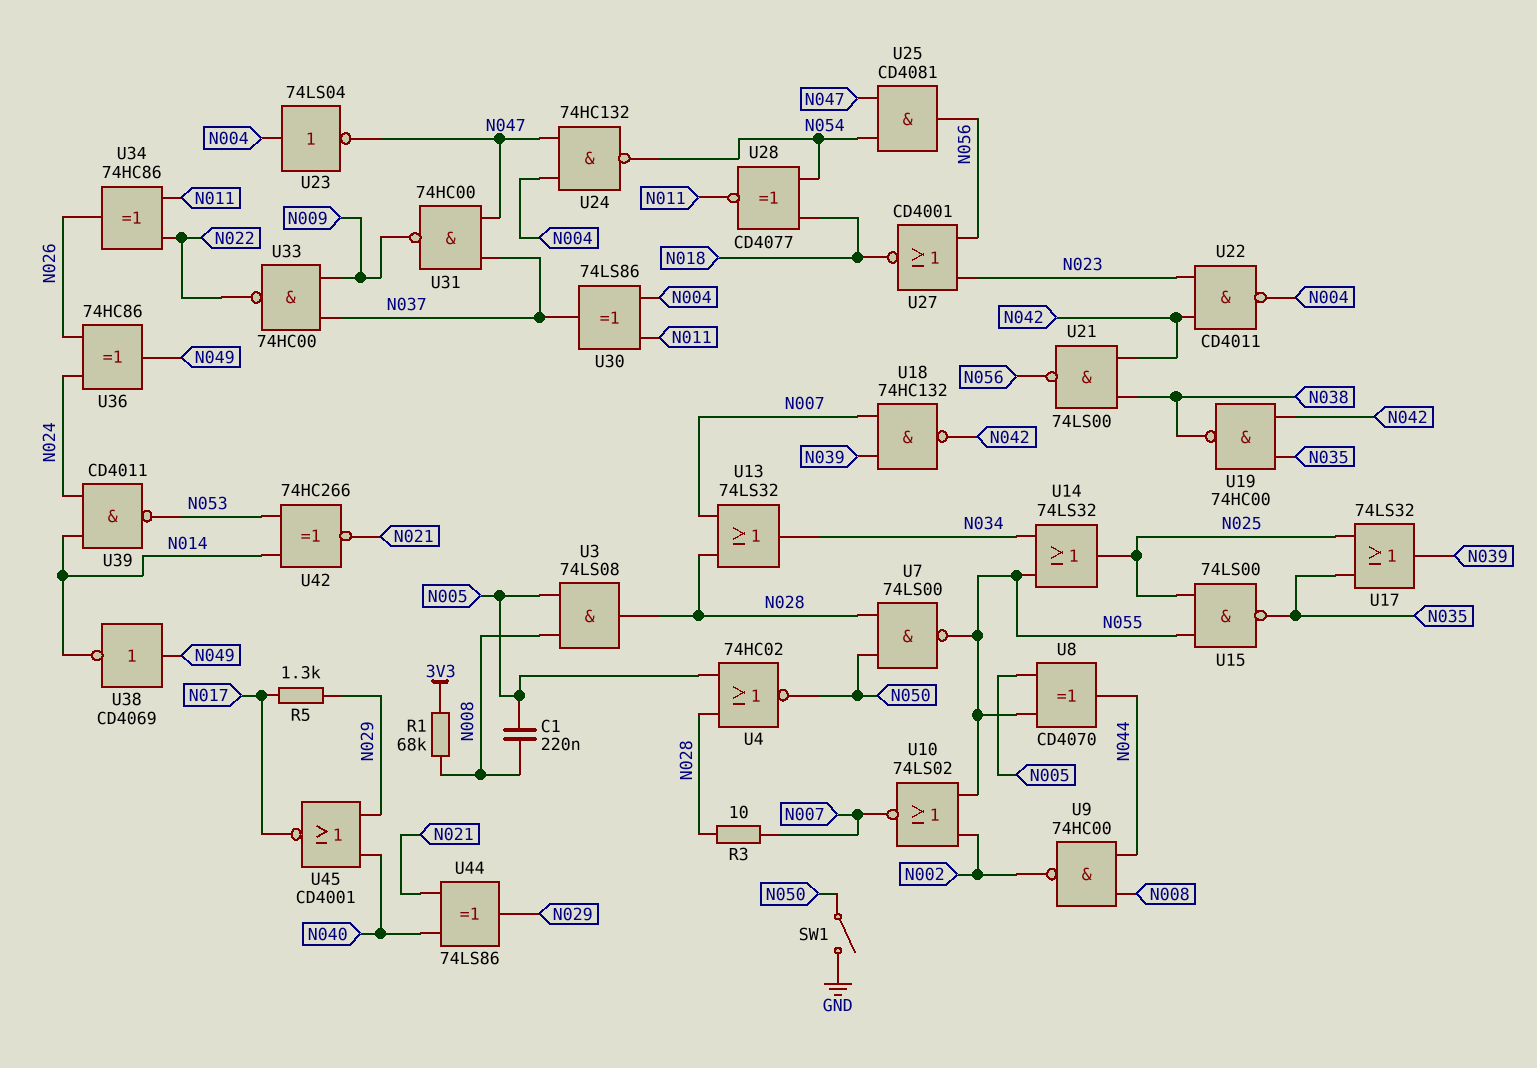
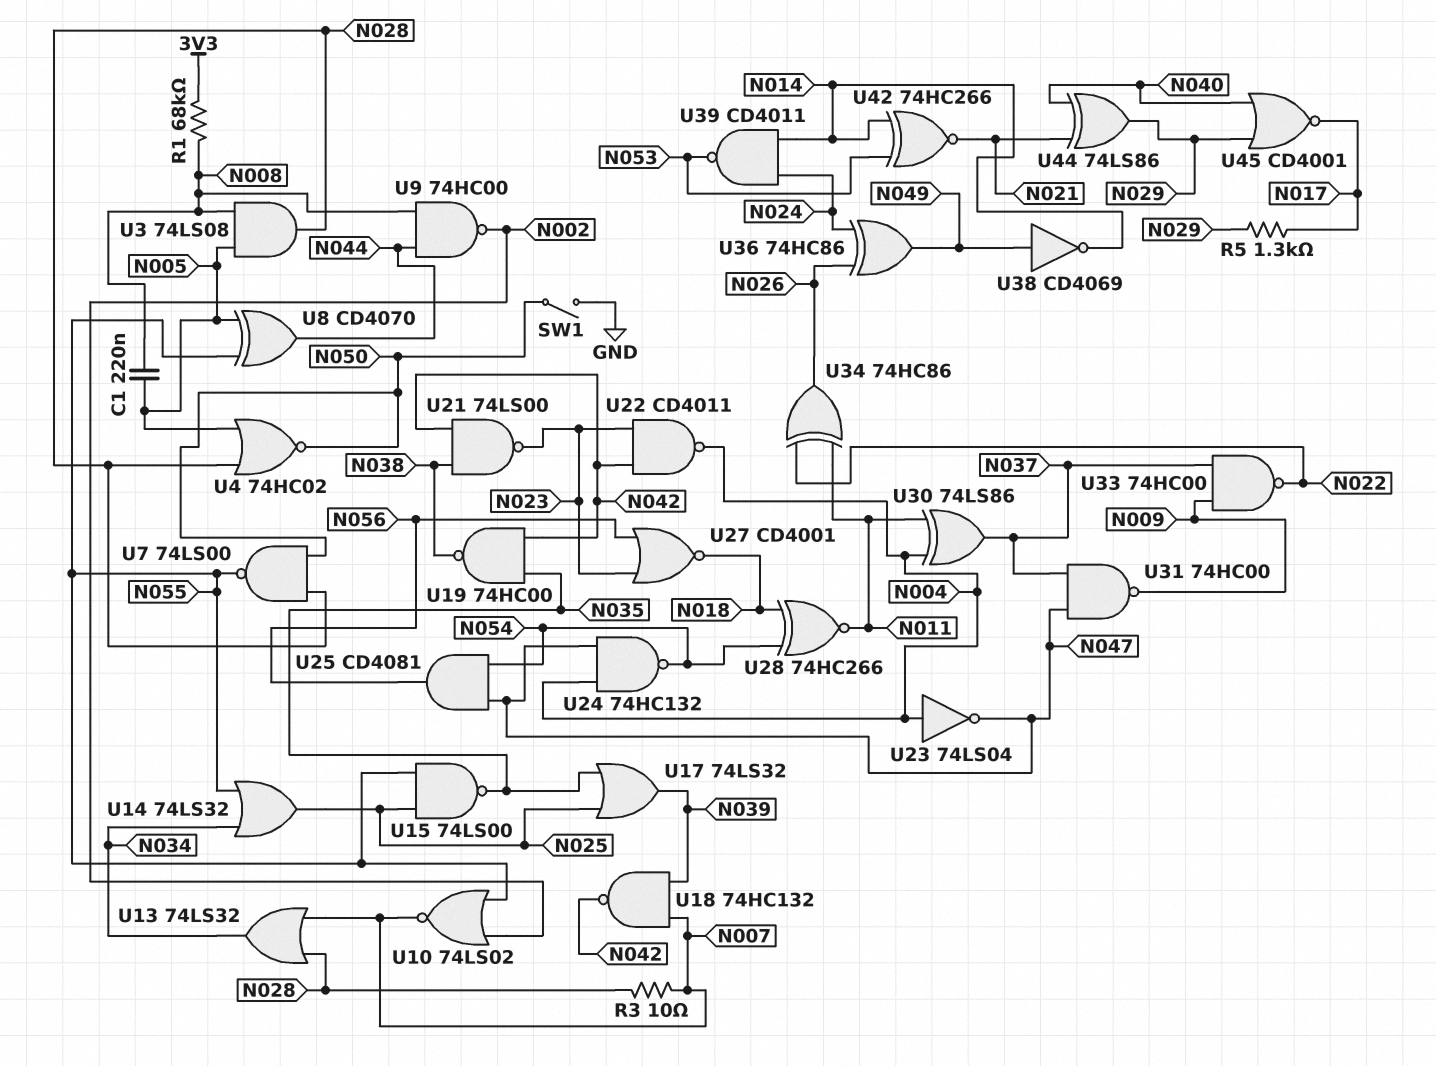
U21: NAND 74LS00 (in N038, in N042, out N056) -> NAND 74LS00 (in N038, in N042, out N023)
U28: XNOR CD4077 (in N018, in N054, out N011) -> XNOR 74HC266 (in N018, in N054, out N011)

